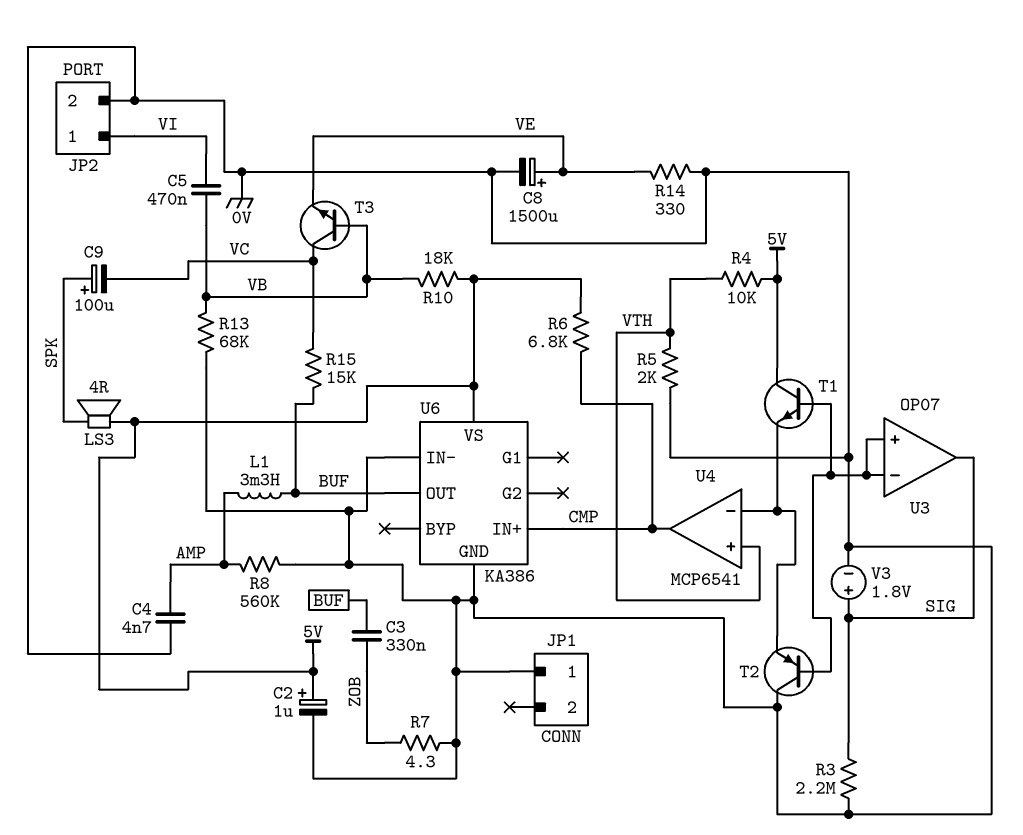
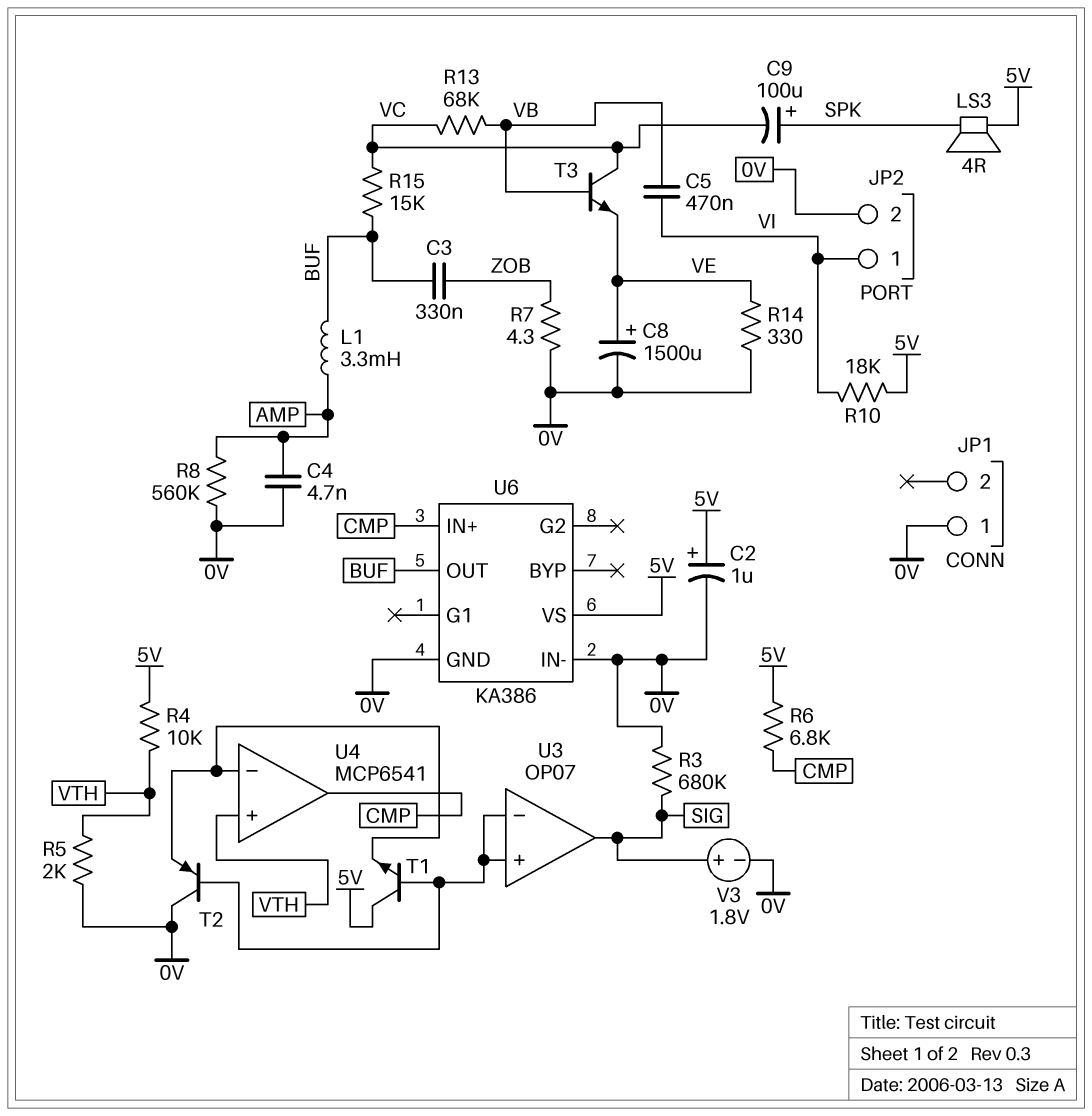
R3: 2.2M (0V, SIG) -> 680k (0V, SIG)
R10: 18k (5V, VB) -> 18k (5V, VI)
R13: 68k (0V, VB) -> 68k (VB, VC)

